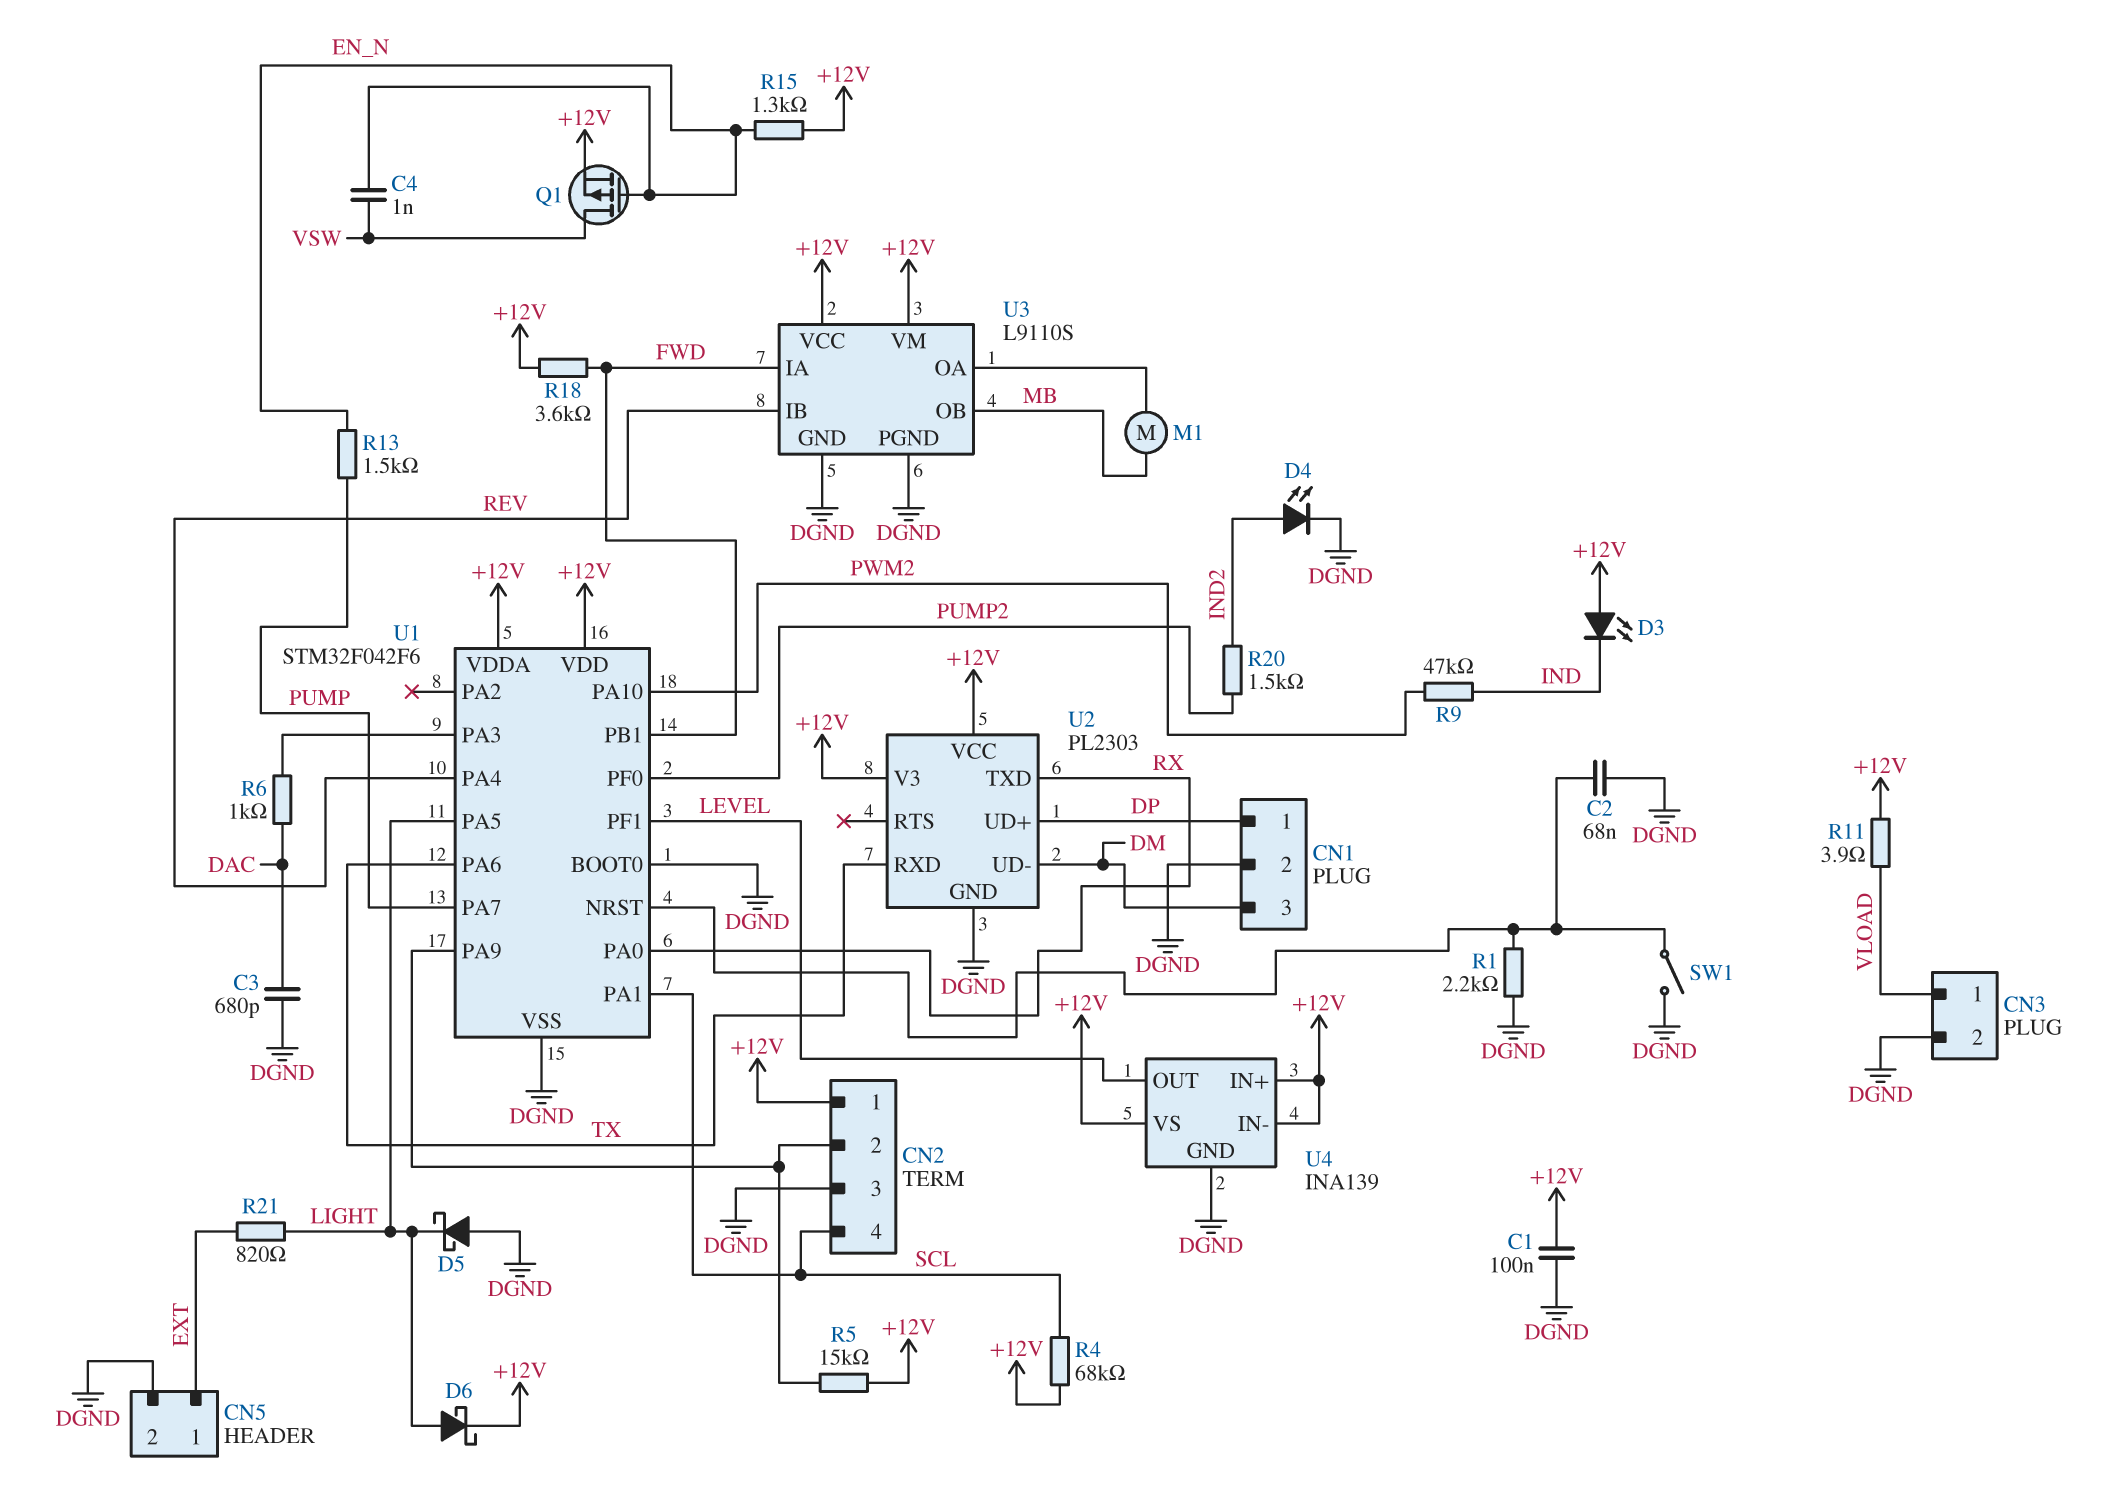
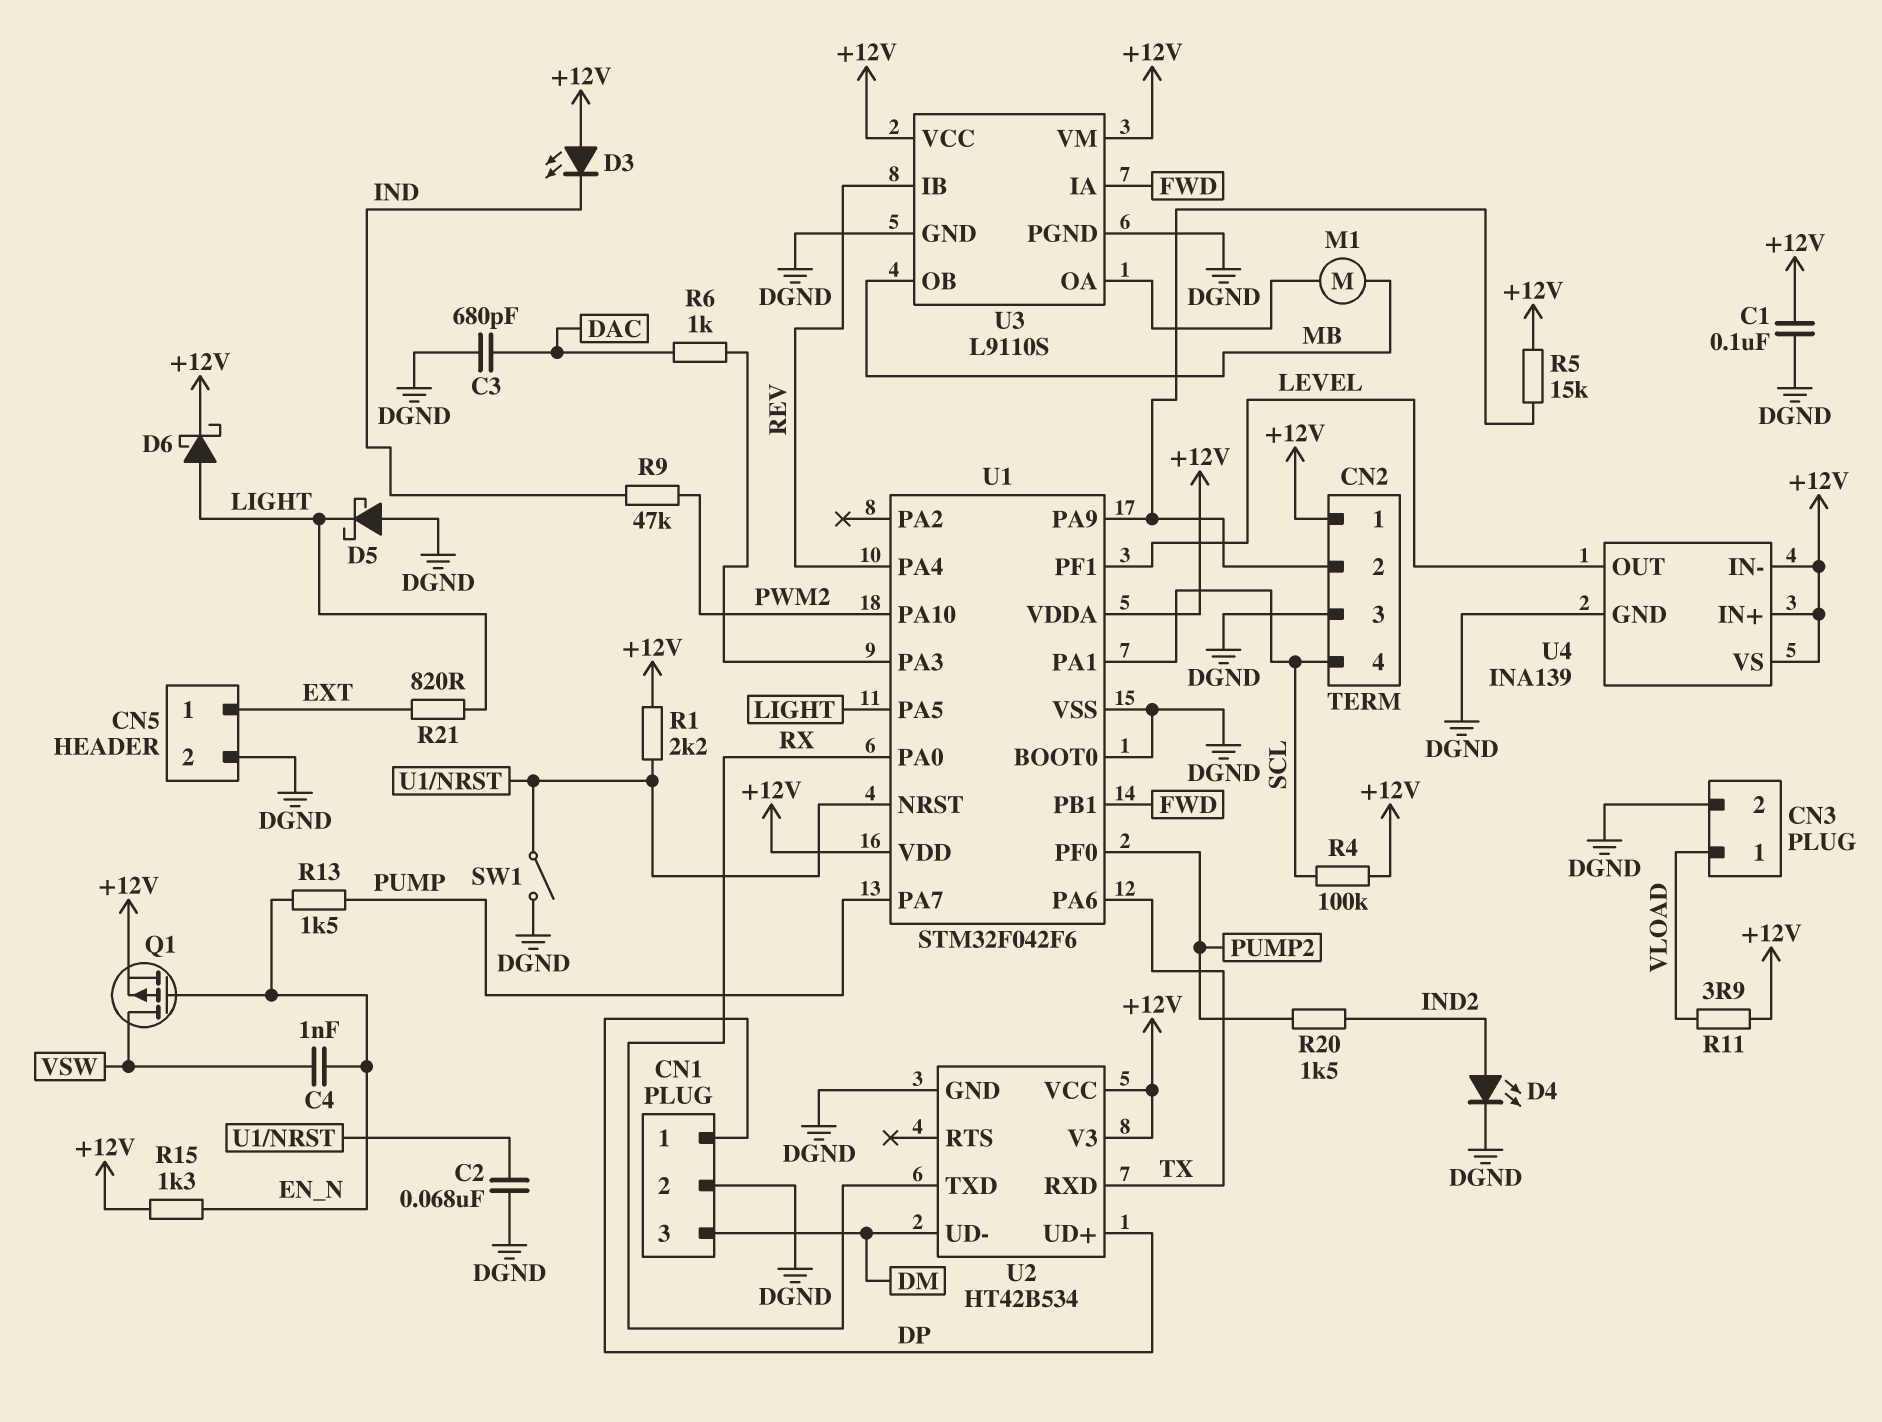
R1: 2.2k (DGND, U1/NRST) -> 2.2k (+12V, U1/NRST)
R4: 68k (+12V, SCL) -> 100k (+12V, SCL)
R18: 3.6k (+12V, FWD) -> none
U2: PL2303 -> HT42B534

